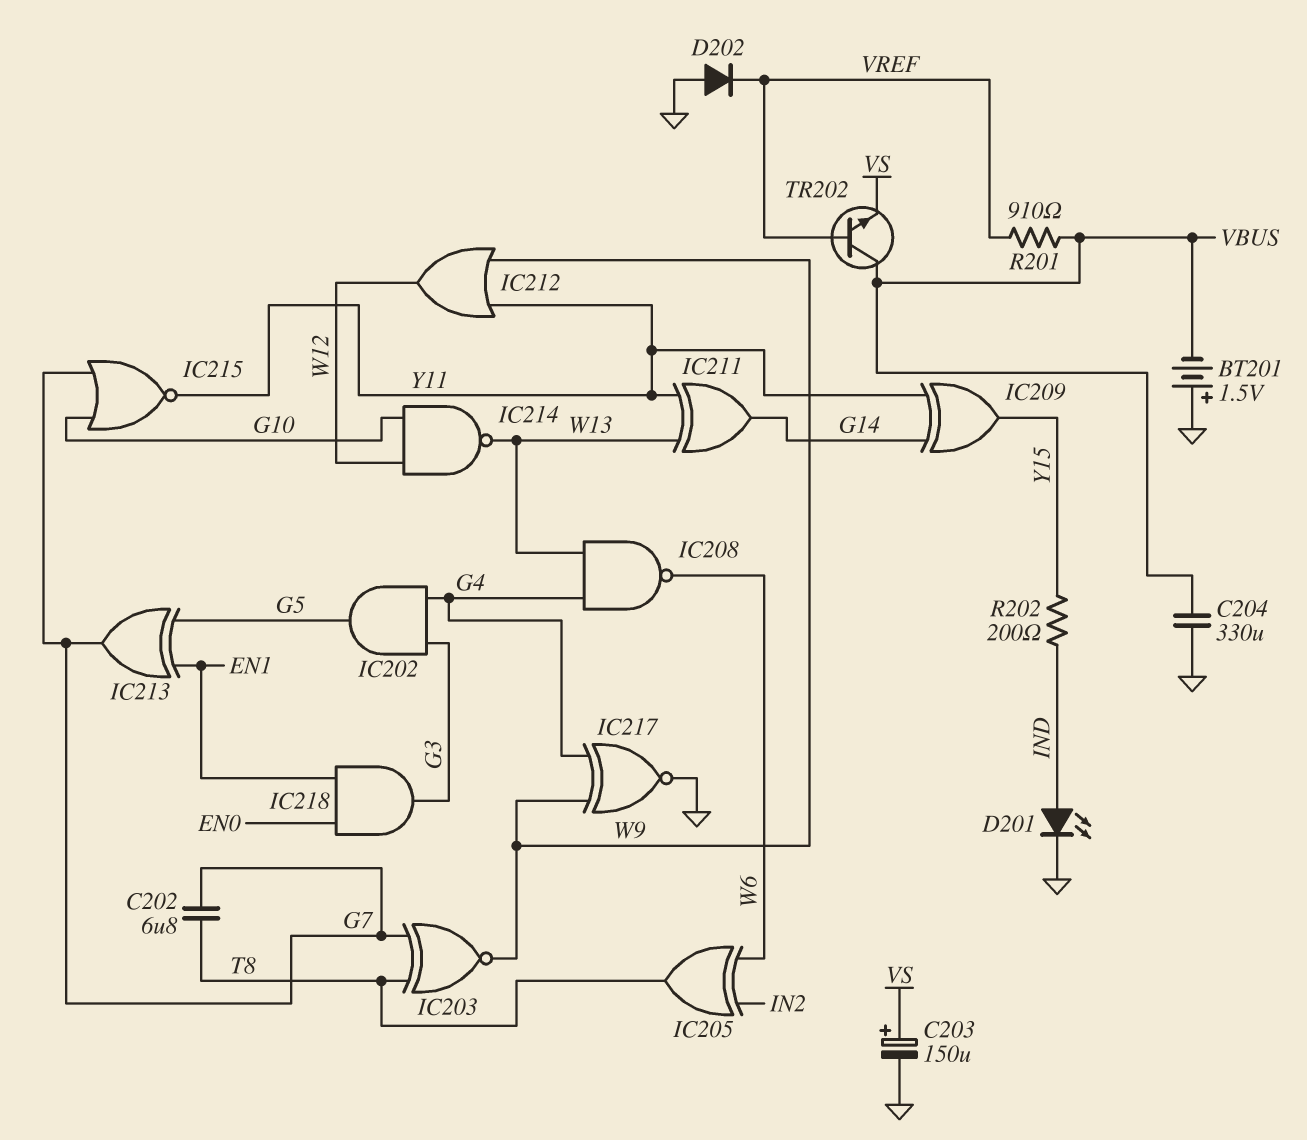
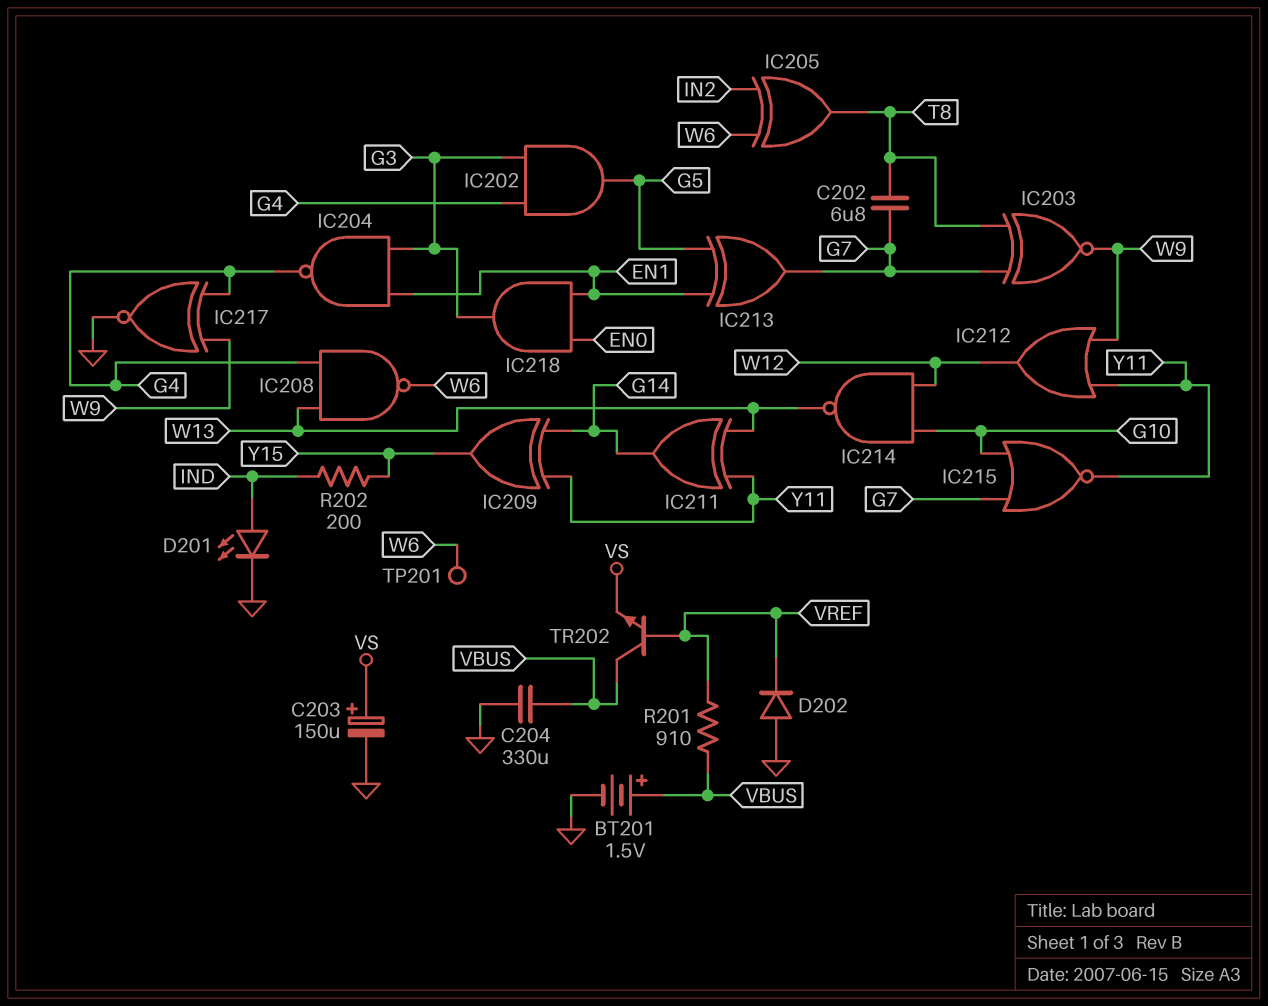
BT201: 1.5V (plus GND, minus VBUS) -> 1.5V (plus VBUS, minus GND)
IC204: none -> NAND (in EN1, in G3, out G4)
TP201: none -> test point (W6)

